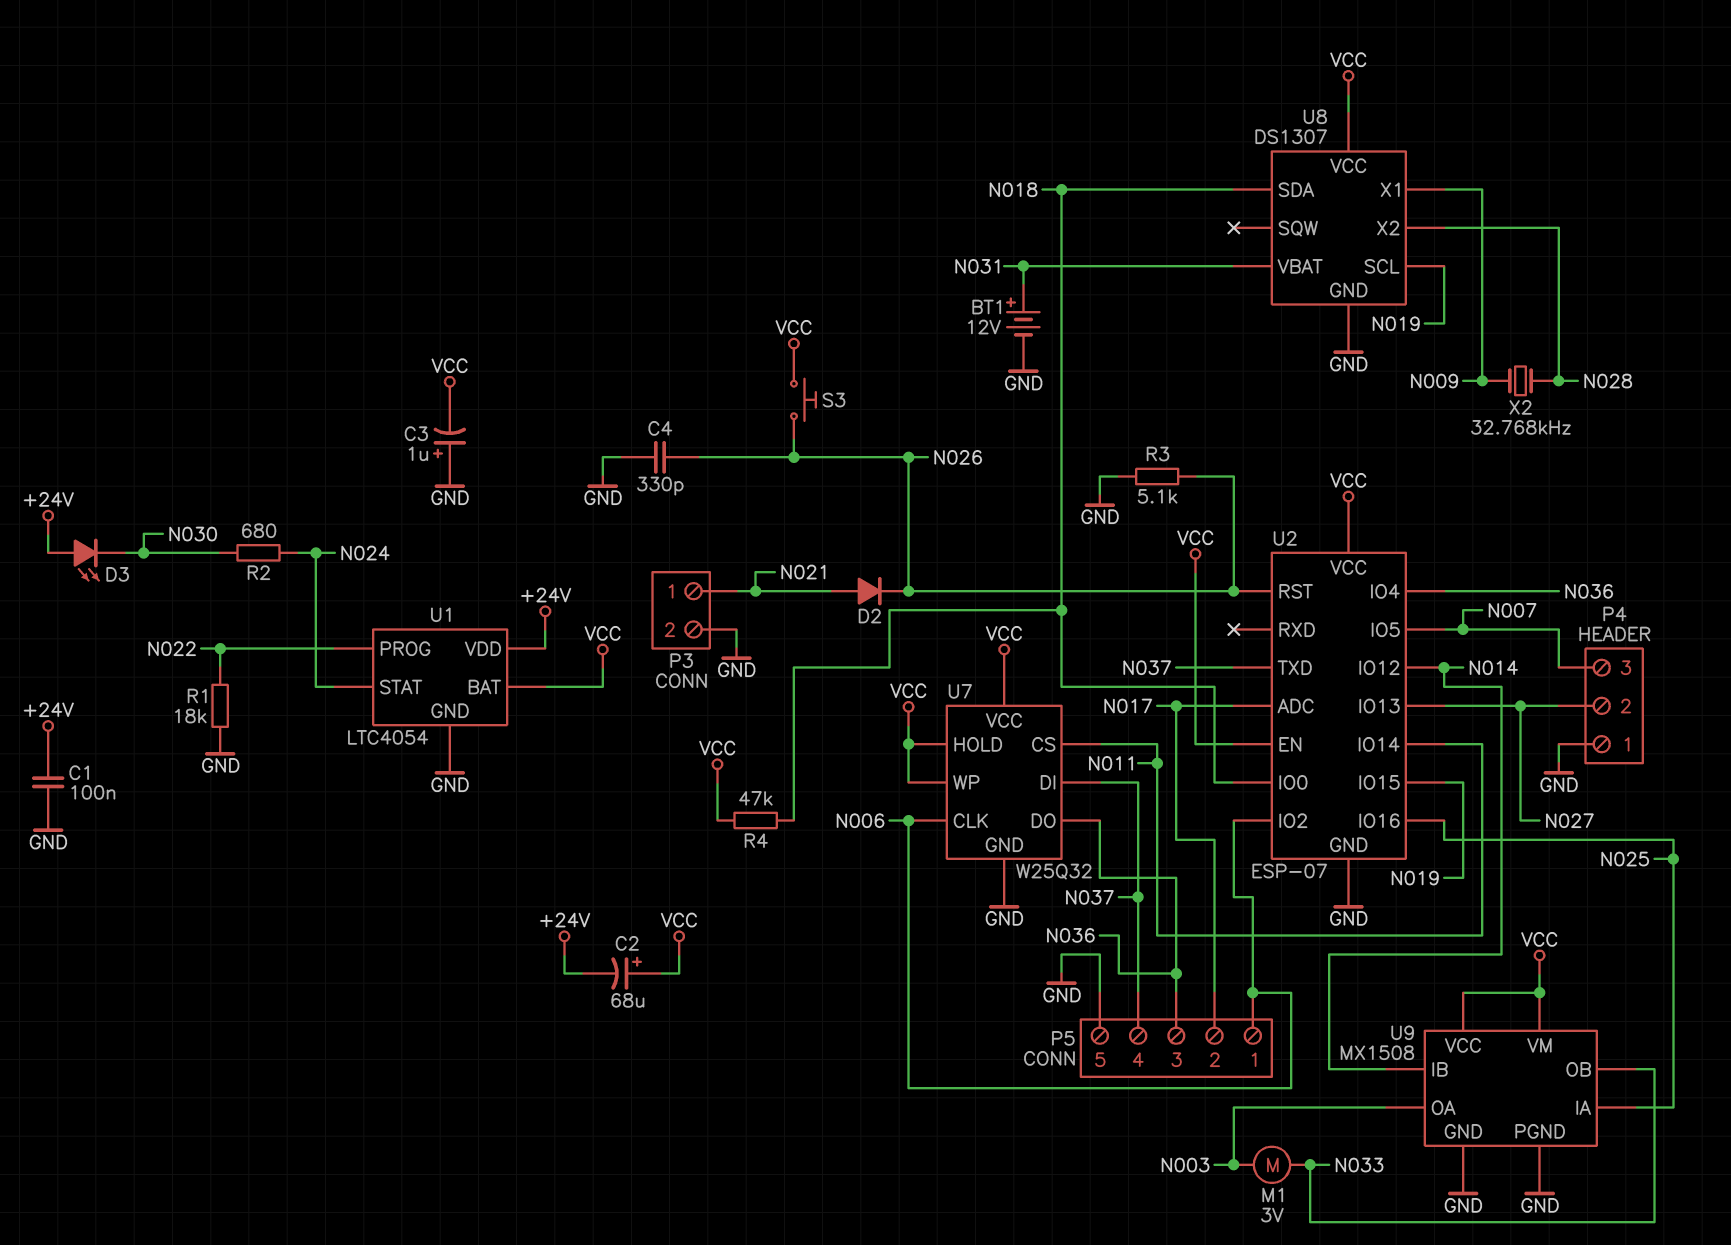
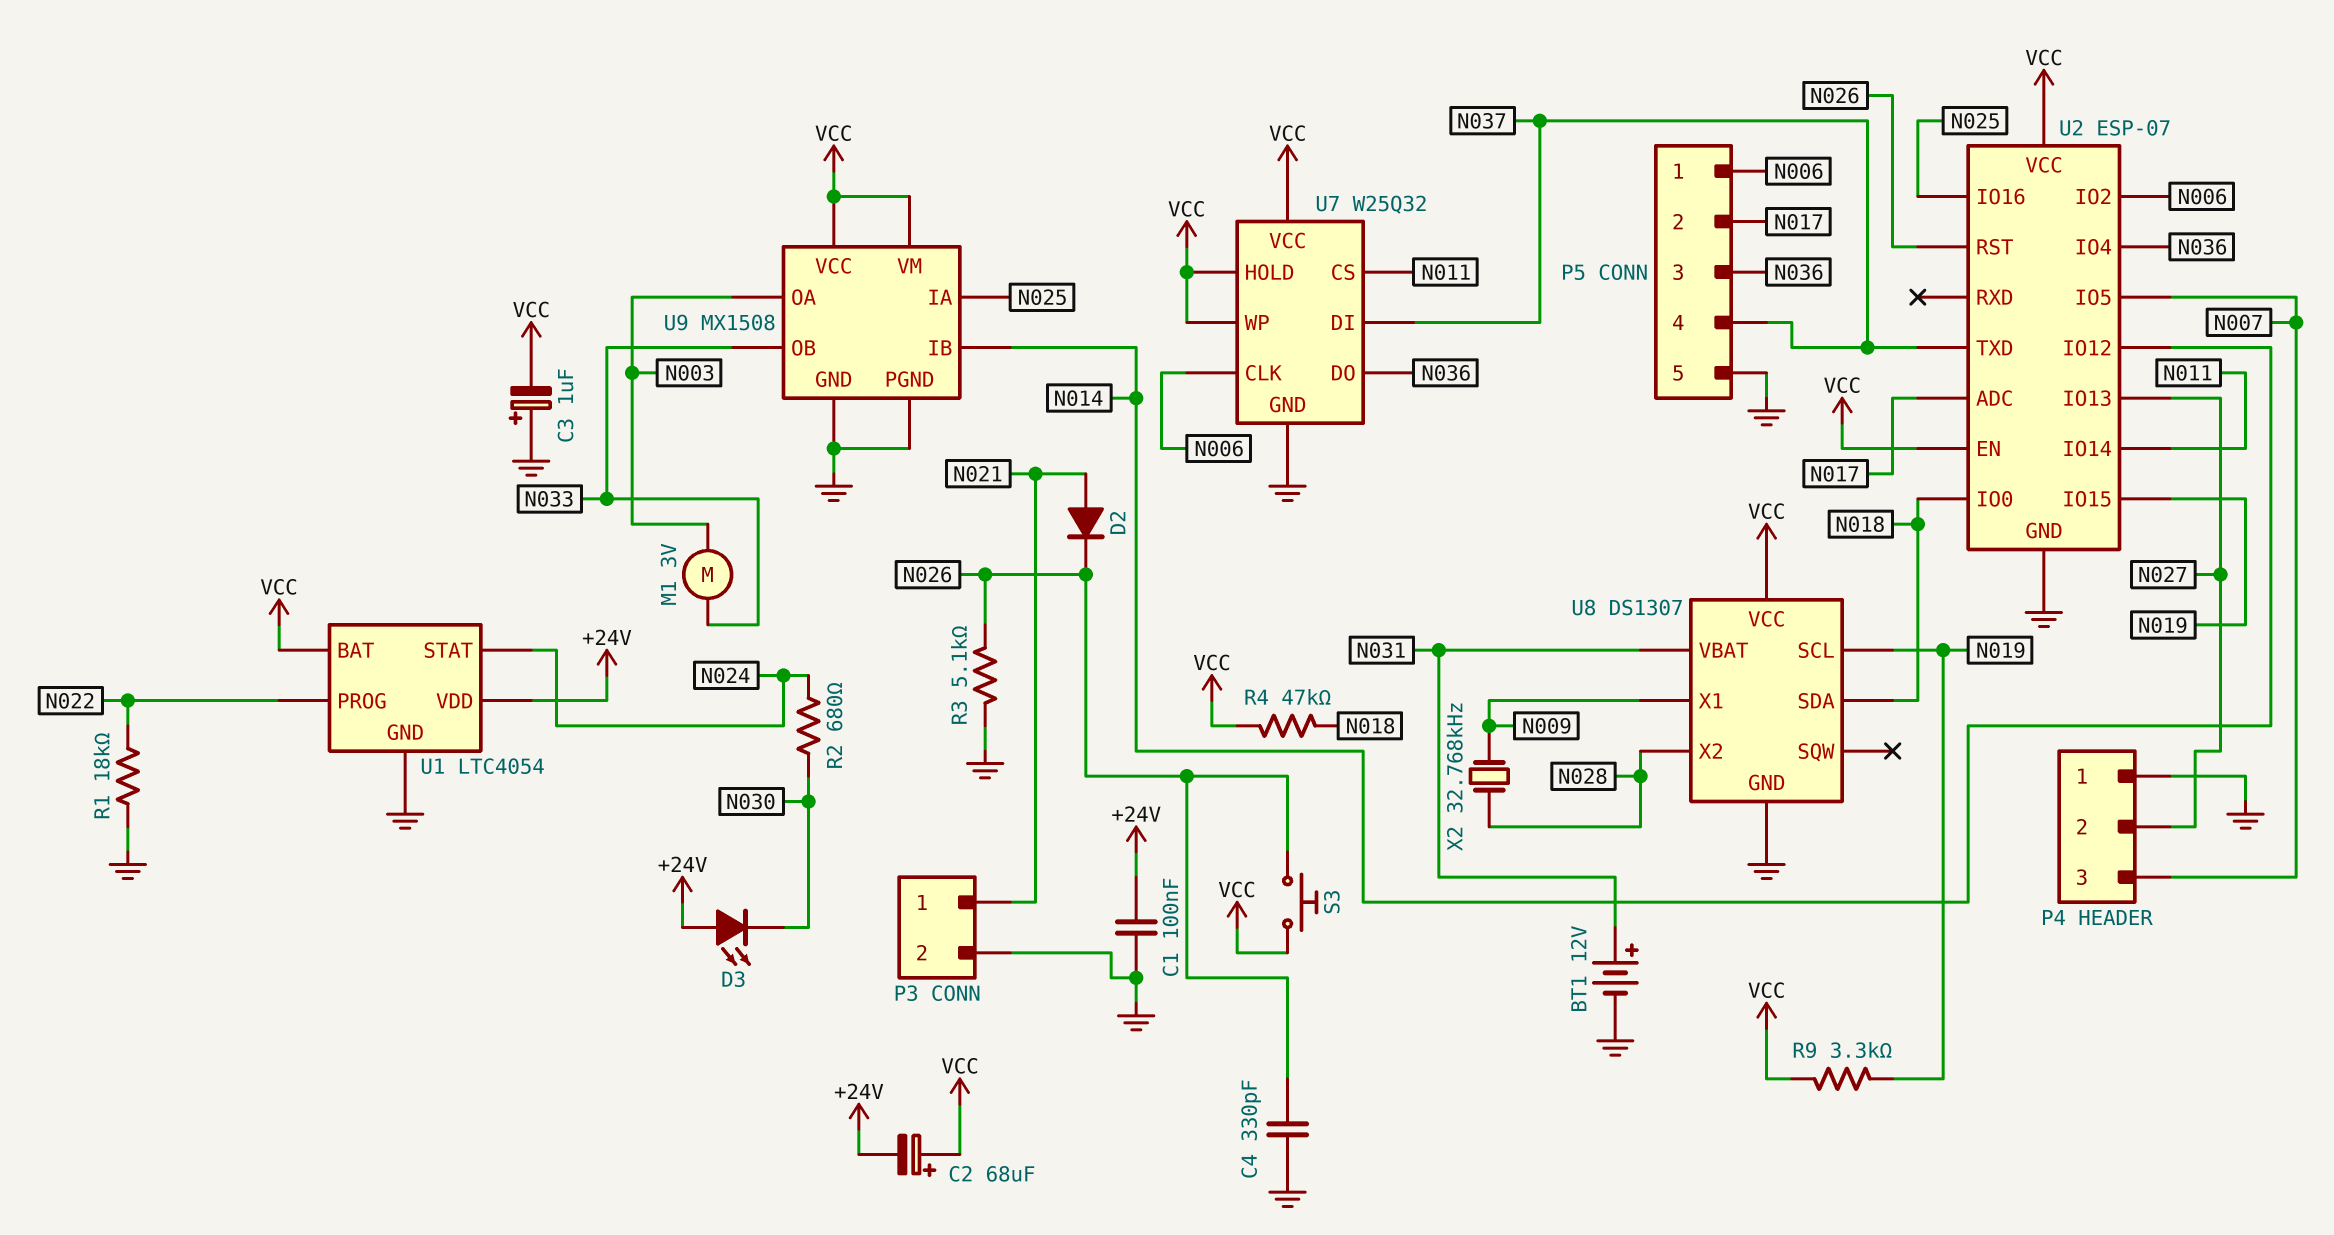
R9: none -> 3.3k (N019, VCC)

